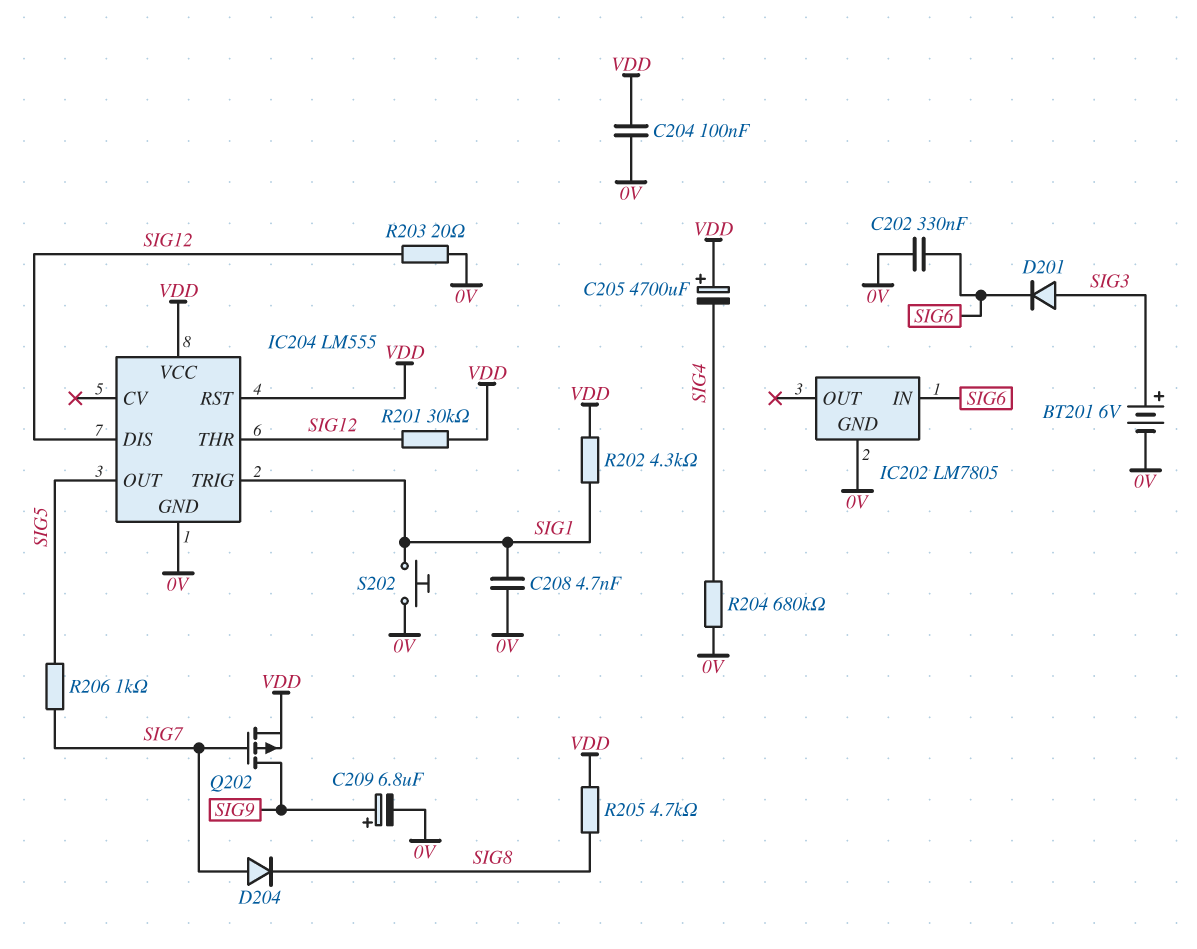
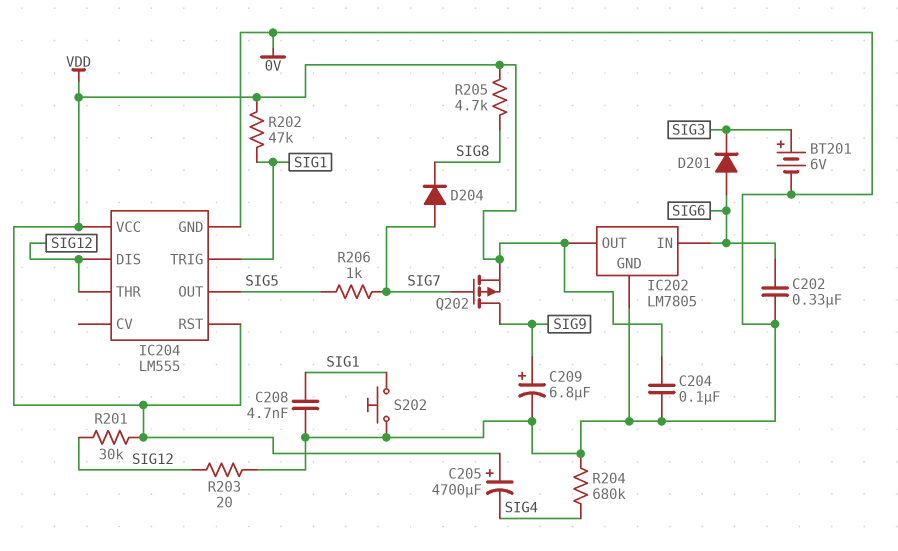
D201: diode (A SIG3, K SIG6) -> diode (A SIG6, K SIG3)
IC202 pin OUT: none -> VDD
R202: 4.3k (SIG1, VDD) -> 47k (SIG1, VDD)

